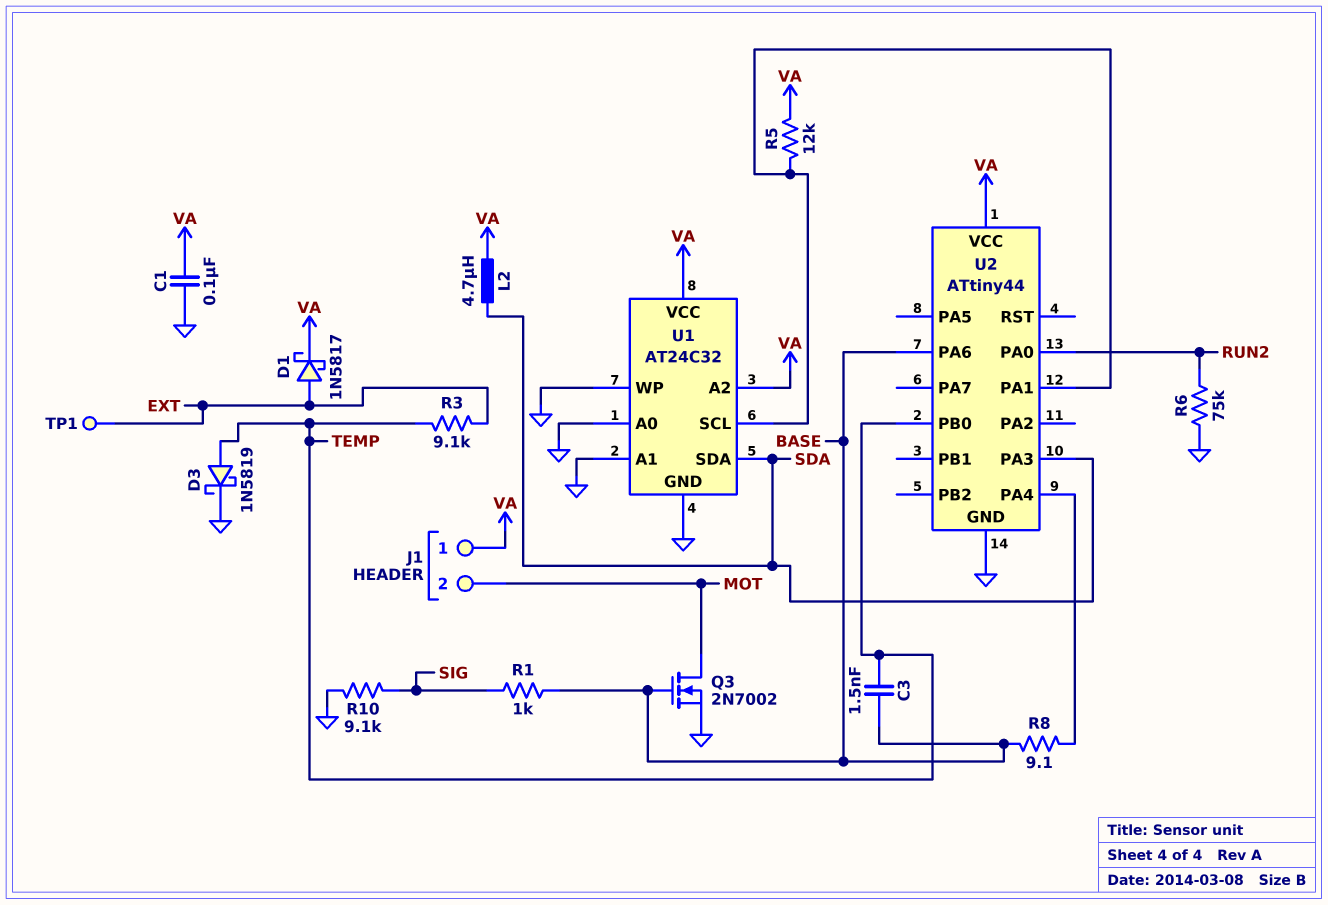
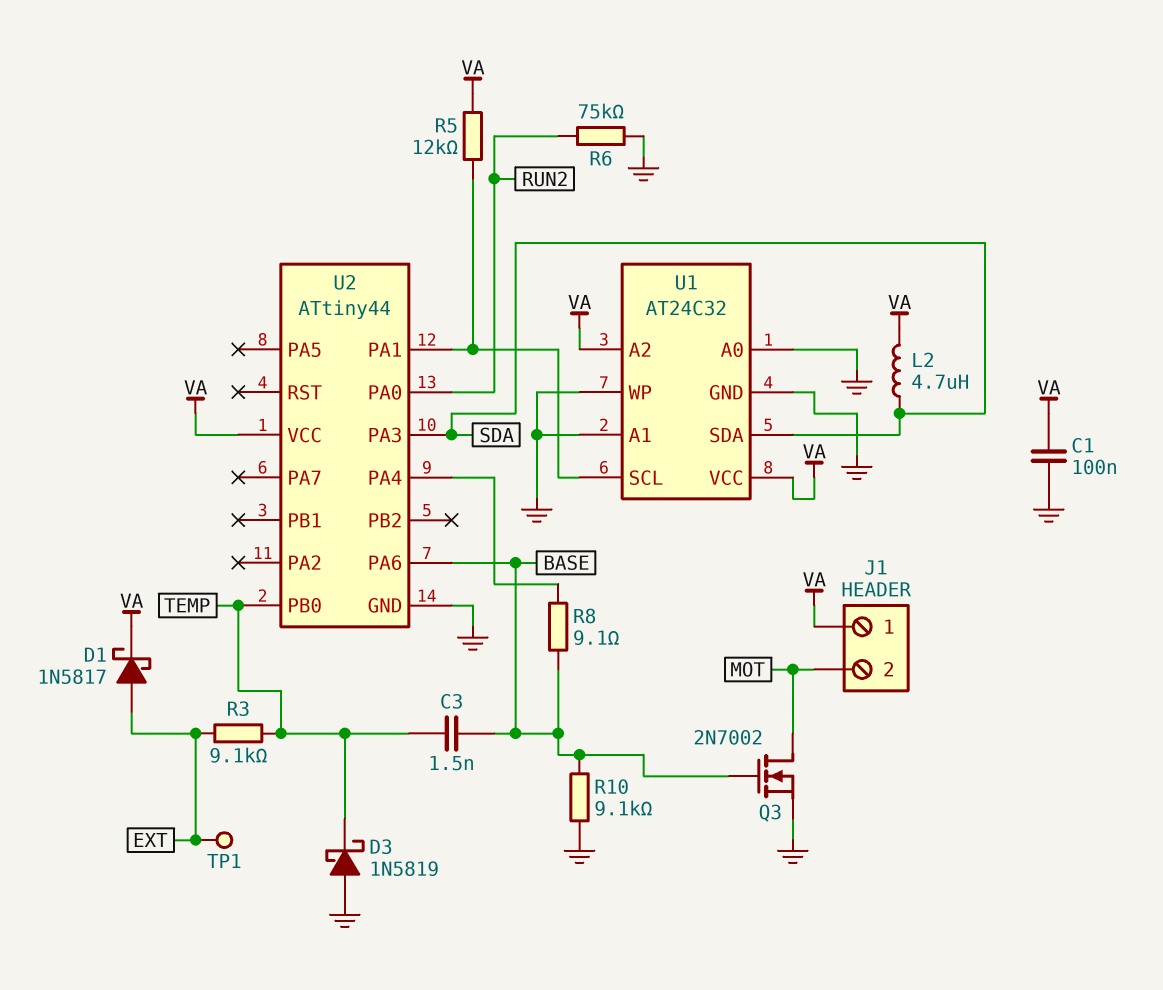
D3: schottky 1N5819 (A TEMP, K GND) -> schottky 1N5819 (A GND, K TEMP)
R1: 1k (BASE, SIG) -> none
R10: 9.1k (GND, SIG) -> 9.1k (BASE, GND)

